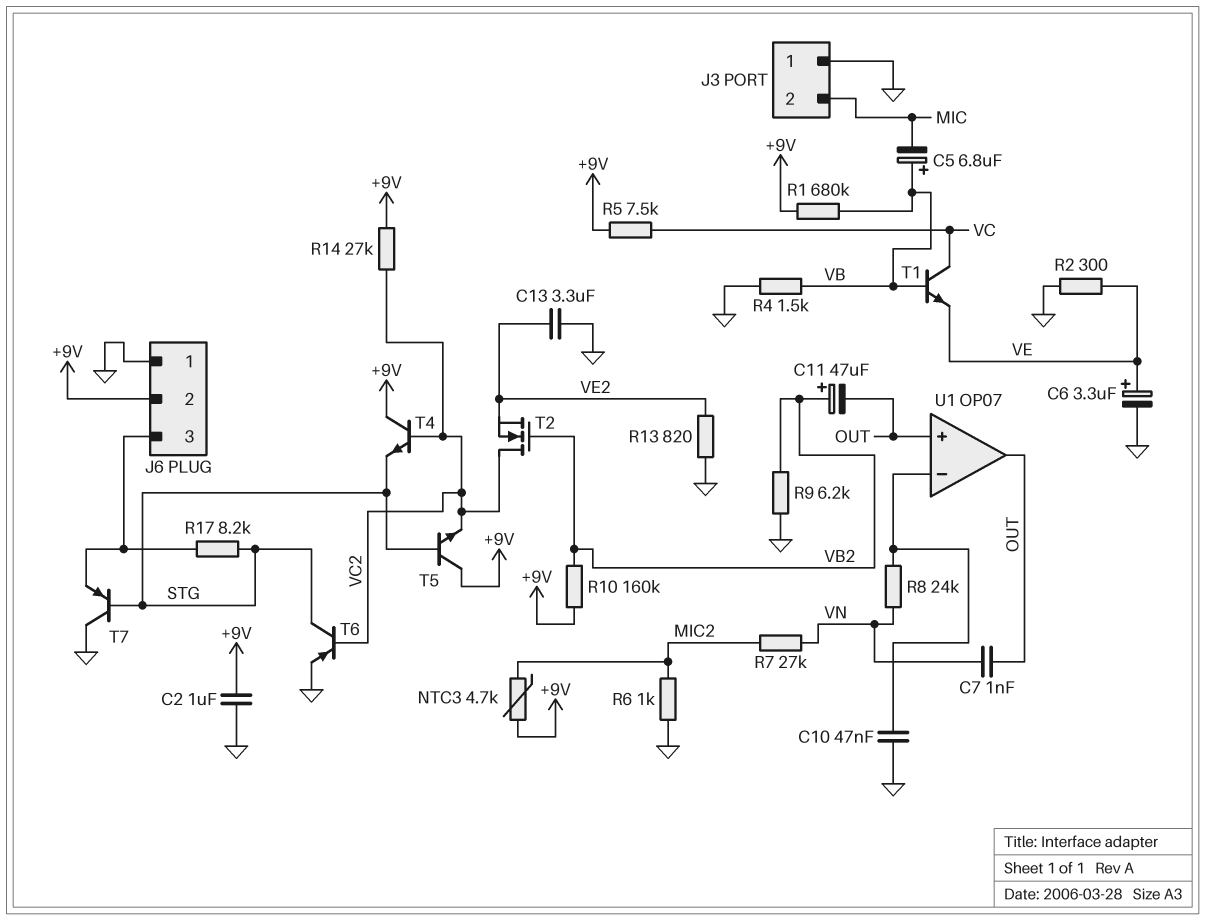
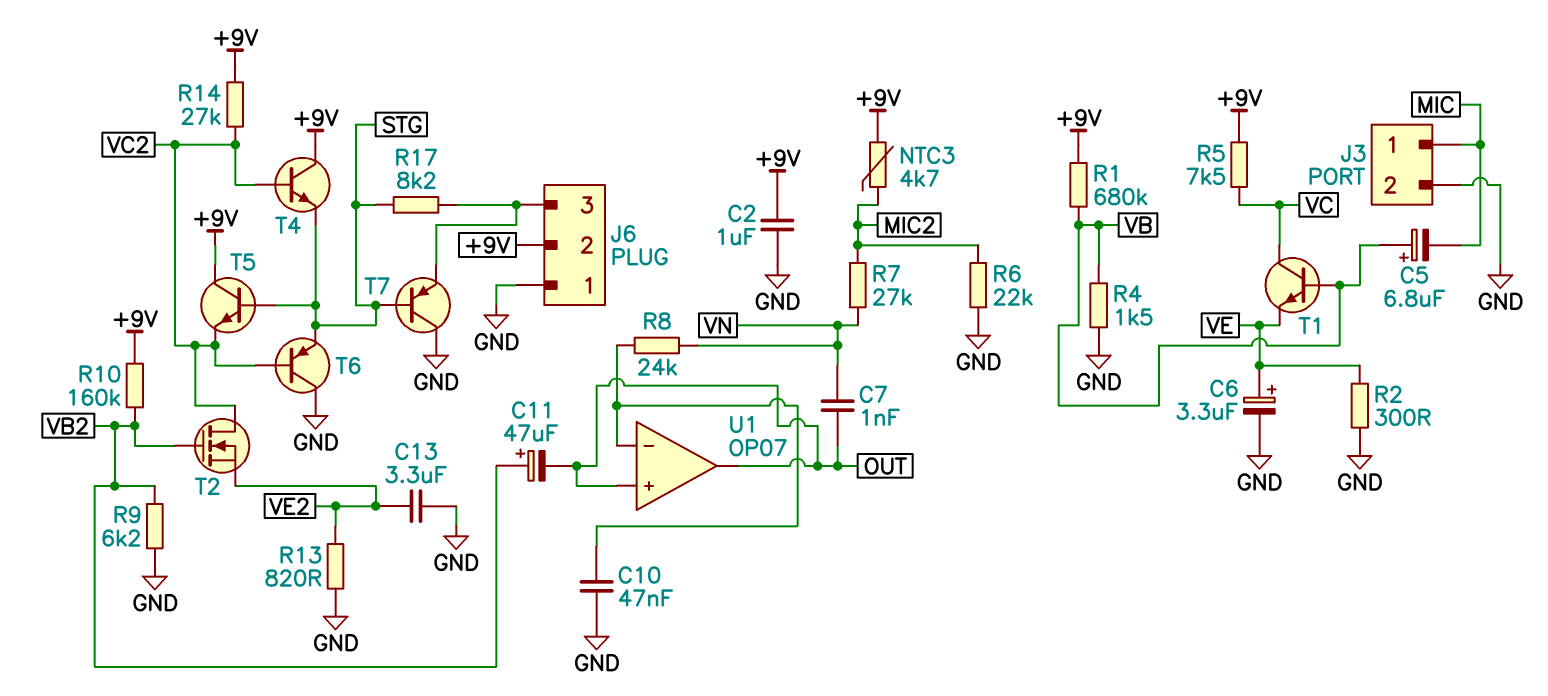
J3 pin 1: GND -> MIC
J3 pin 2: MIC -> GND
R6: 1k (GND, MIC2) -> 22k (GND, MIC2)
T6: PNP (B VC2, C STG, E GND) -> PNP (B VC2, C GND, E STG)

